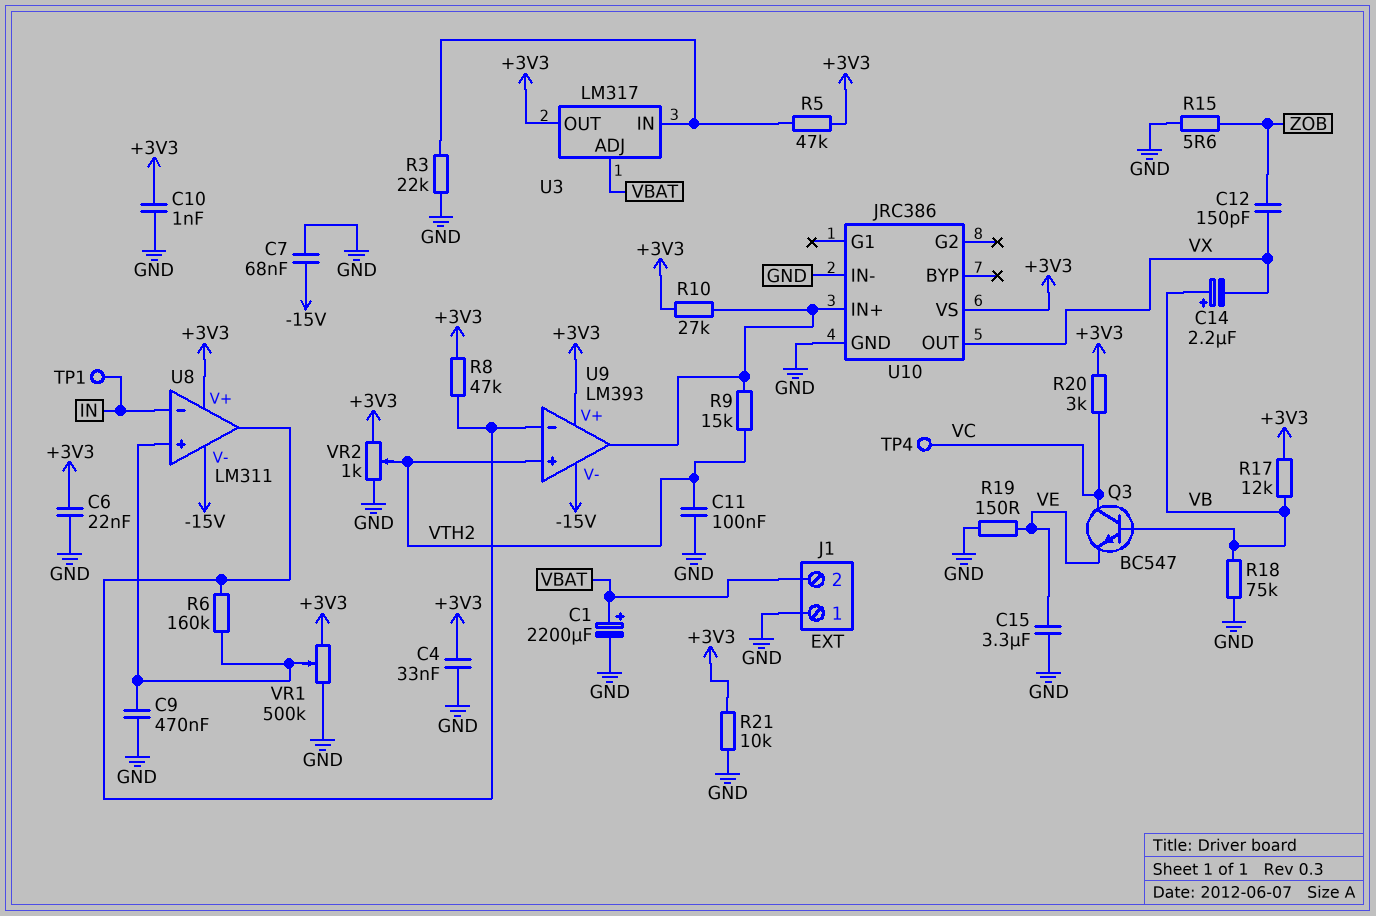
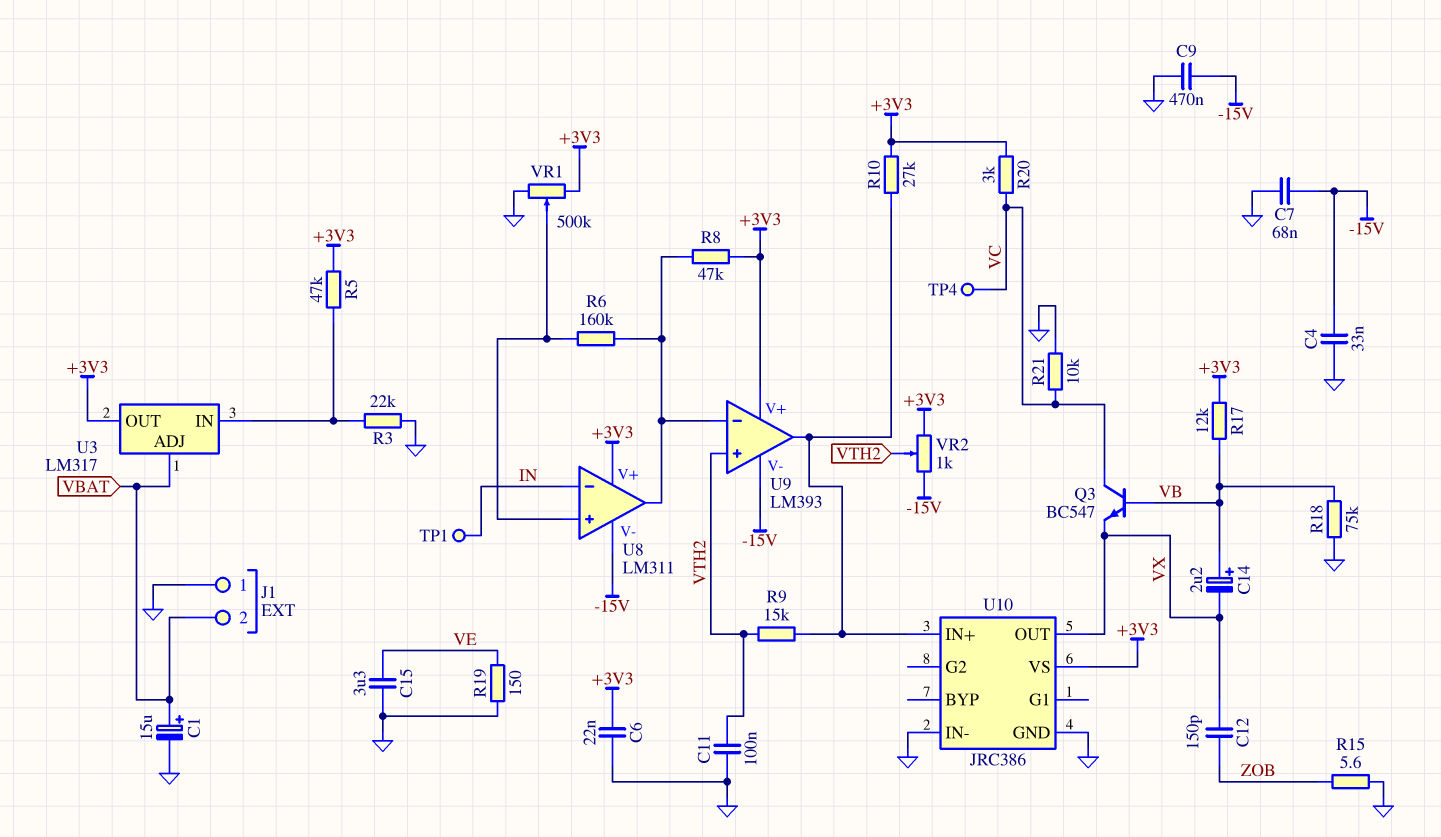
C1: 2200uF (plus VBAT, minus GND) -> 15uF (plus VBAT, minus GND)
C4: 33nF (+3V3, GND) -> 33nF (-15V, GND)
C9: 470nF (GND, U8/in+) -> 470nF (-15V, GND)
C10: 1nF (+3V3, GND) -> none
Q3: NPN BC547 (B VB, C VC, E VE) -> NPN BC547 (B VB, C VC, E VX)
R21: 10k (+3V3, GND) -> 10k (GND, VC)
VR2: 1k (+3V3, GND, wiper VTH2) -> 1k (+3V3, -15V, wiper VTH2)

